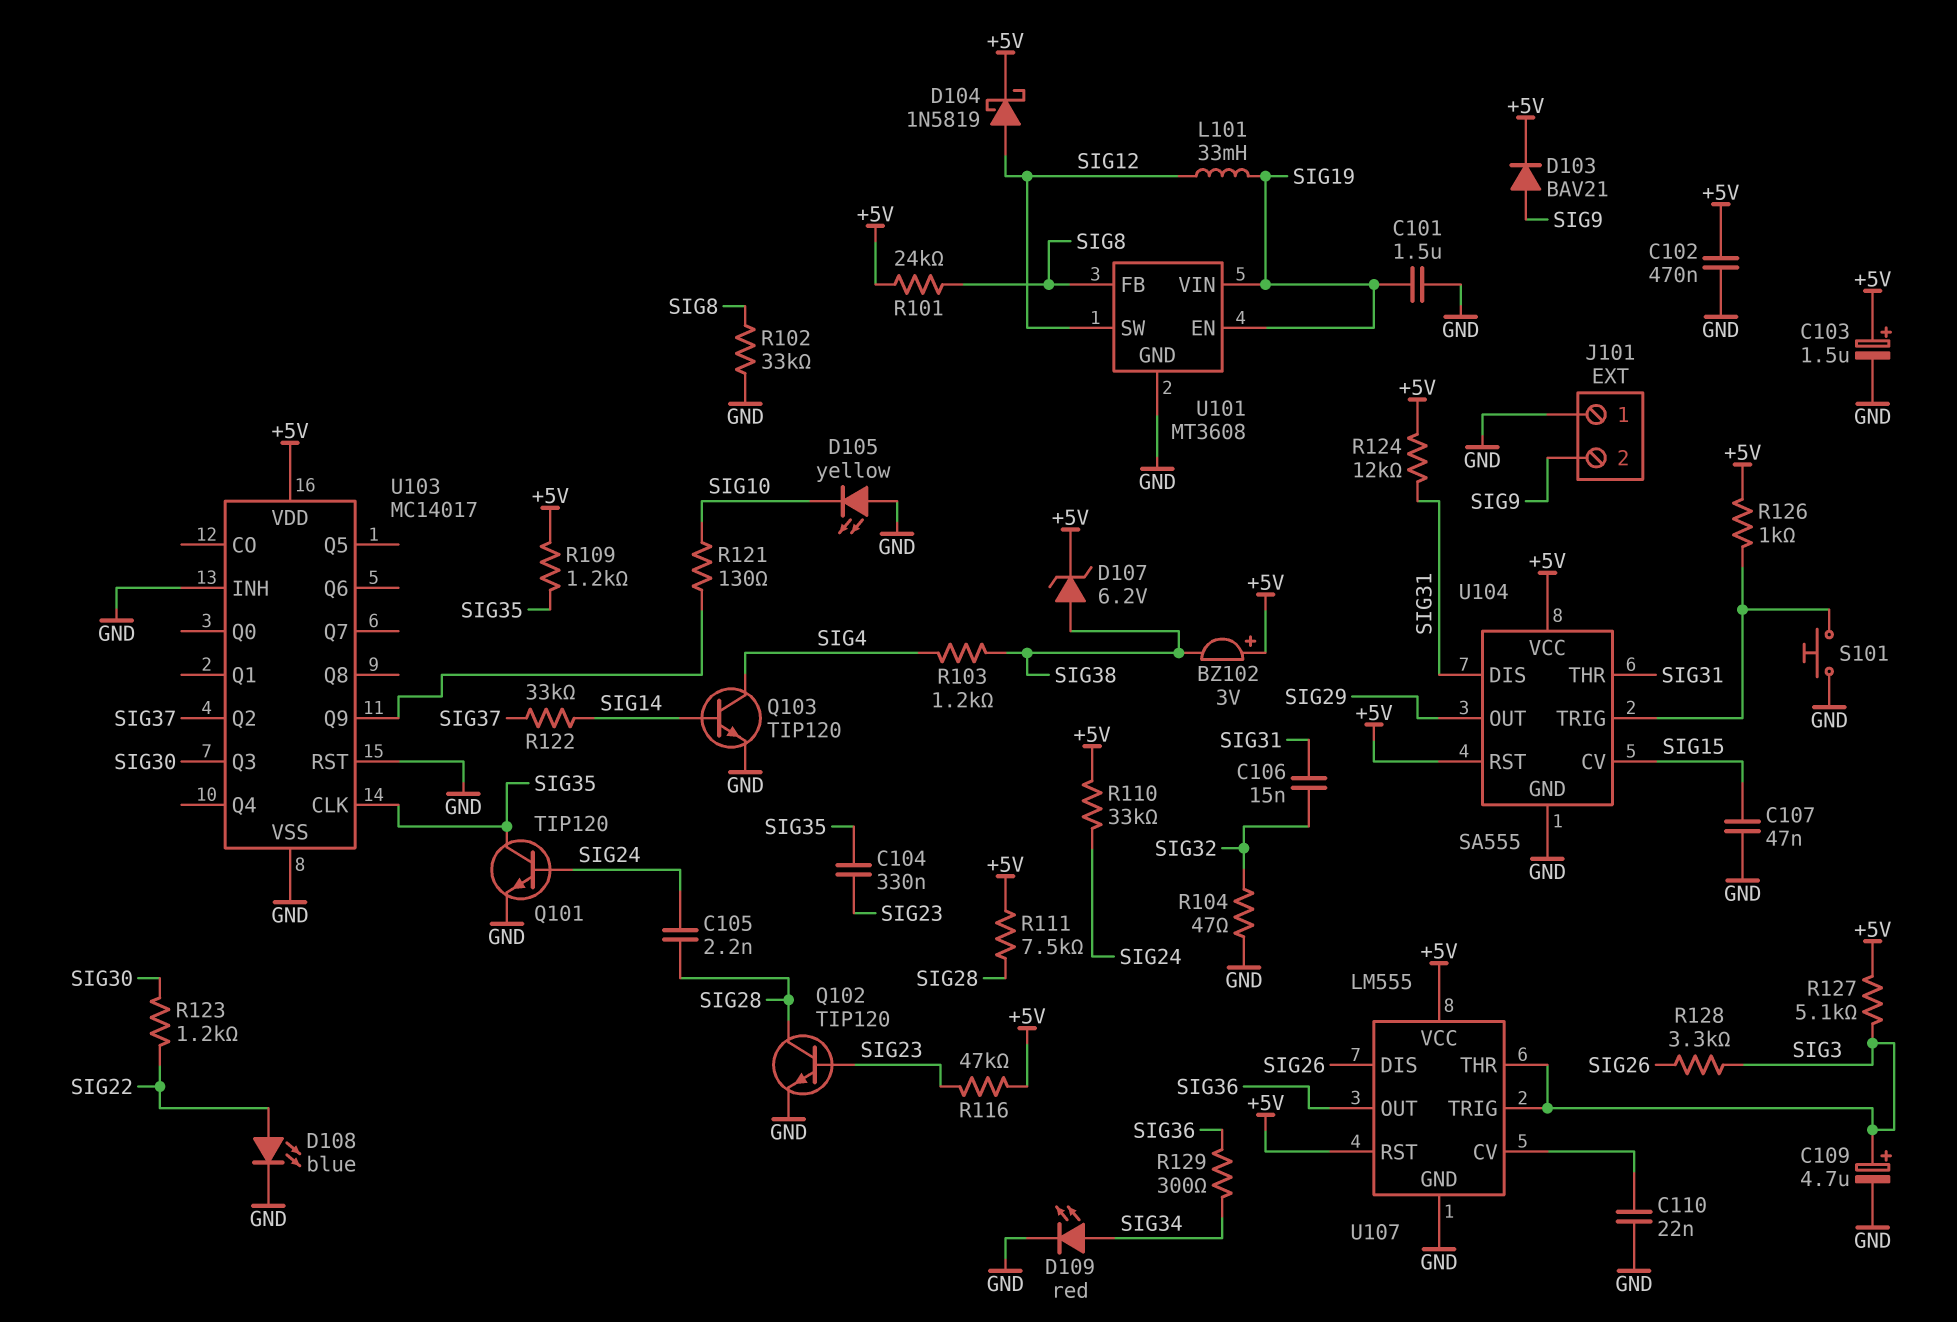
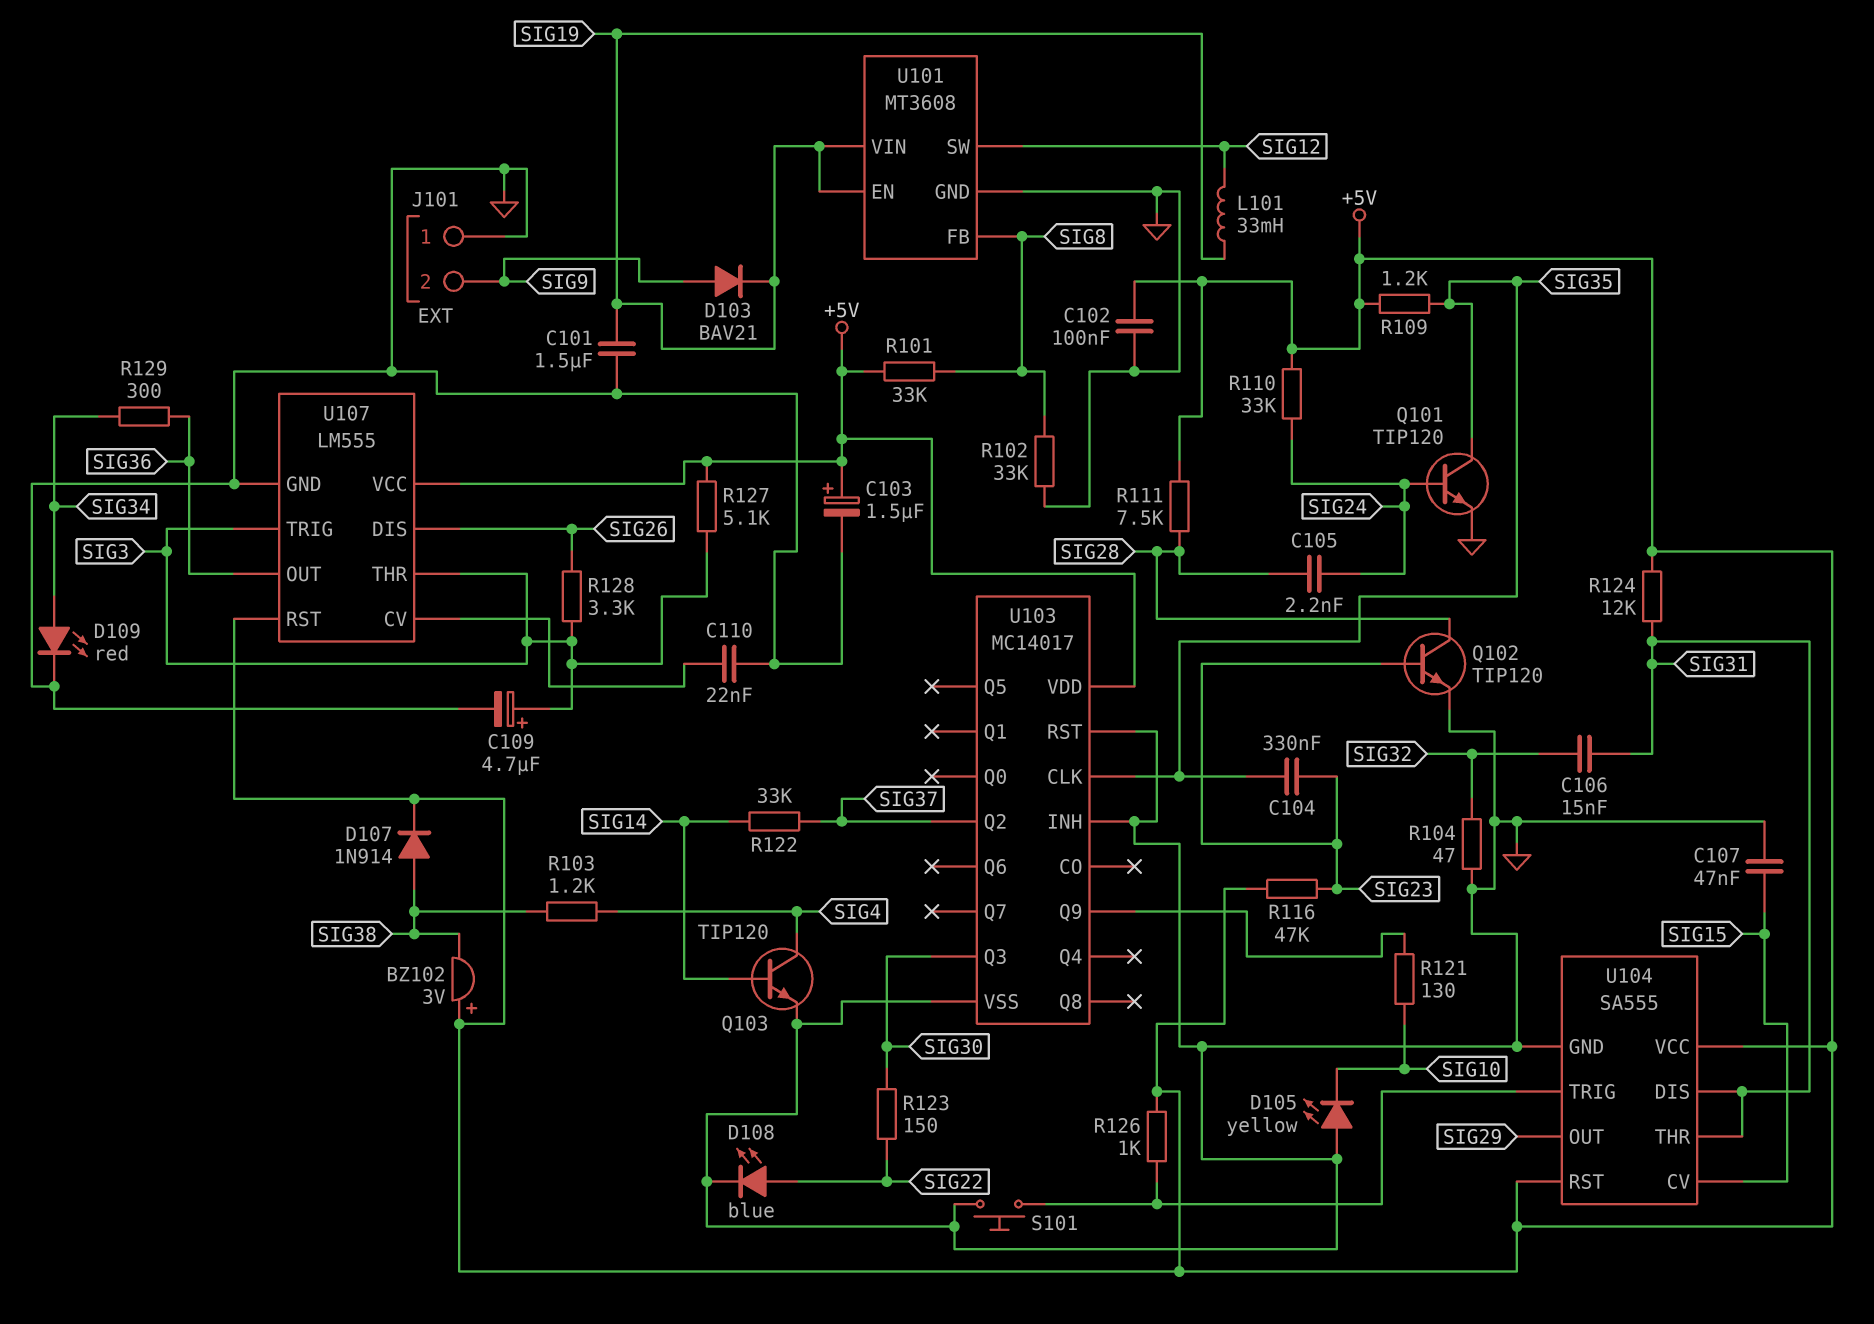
C102: 470nF (+5V, GND) -> 100nF (+5V, GND)
D103: diode BAV21 (A SIG9, K +5V) -> diode BAV21 (A SIG9, K SIG19)
D104: schottky 1N5819 (A SIG12, K +5V) -> none
D107: zener 6.2V (A SIG38, K +5V) -> diode 1N914 (A SIG38, K +5V)
R101: 24k (+5V, SIG8) -> 33k (+5V, SIG8)
R123: 1.2k (SIG22, SIG30) -> 150 (SIG22, SIG30)

